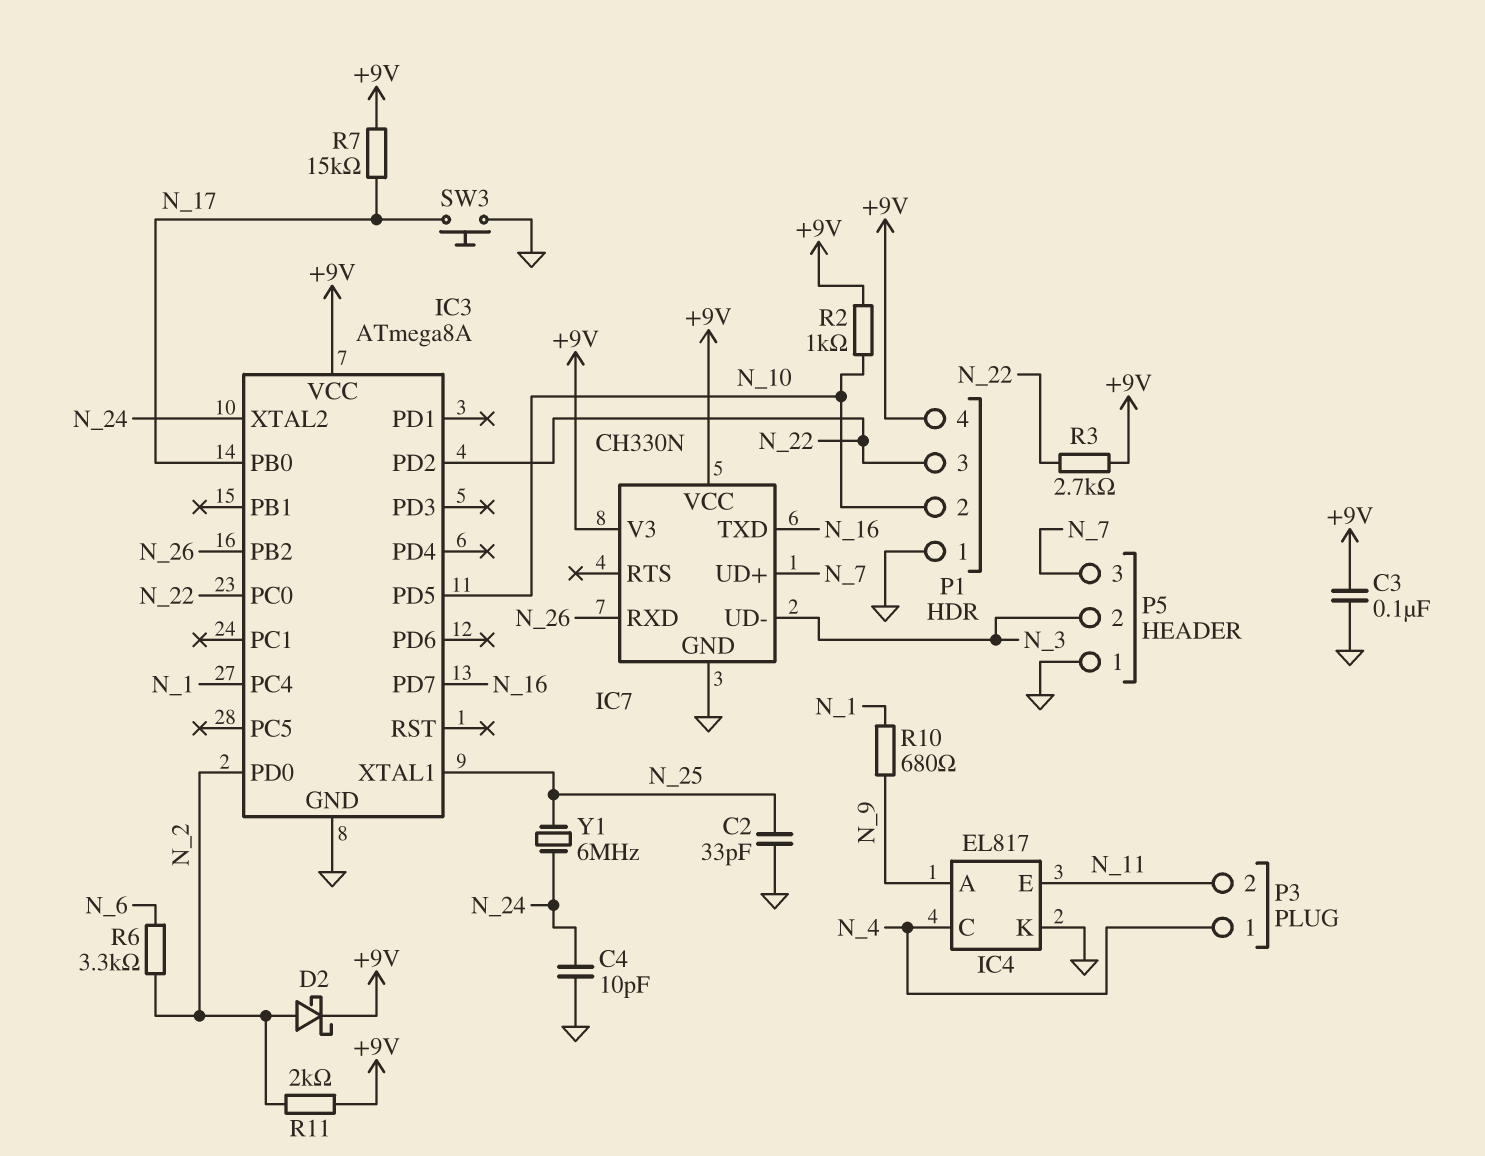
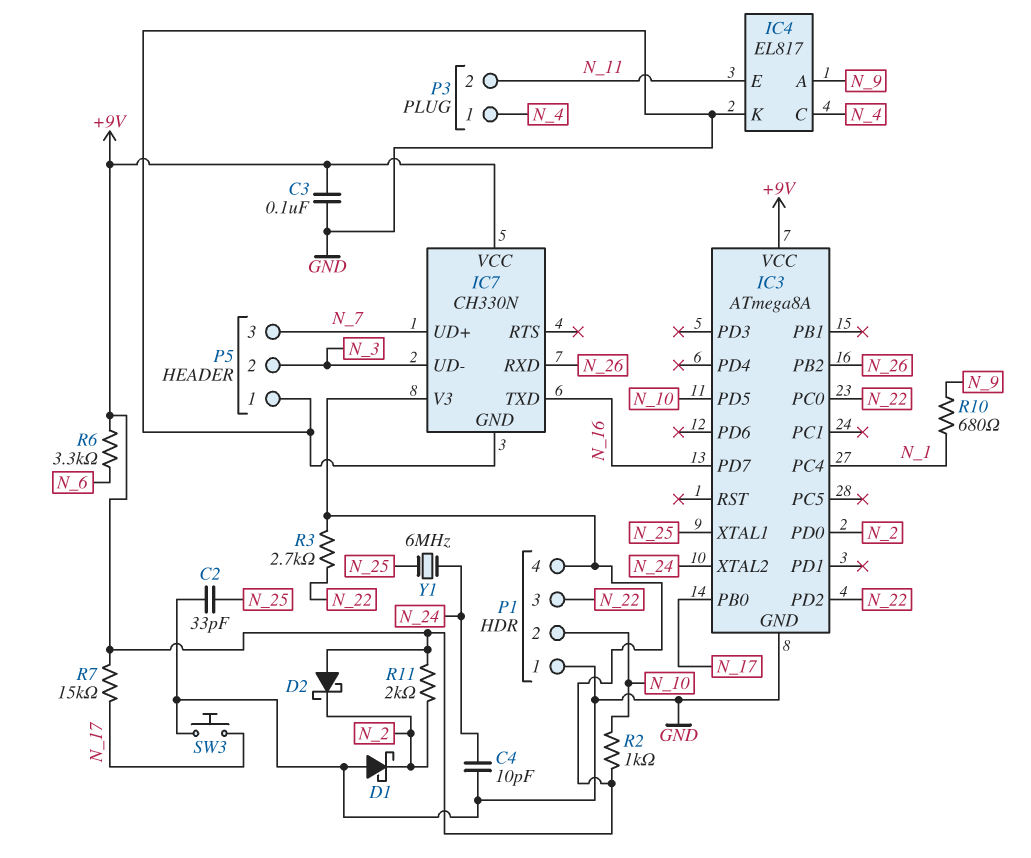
D1: none -> schottky (A GND, K N_2)
D2: schottky (A N_2, K +9V) -> schottky (A +9V, K N_2)
R6: 3.3k (N_2, N_6) -> 3.3k (+9V, N_6)

